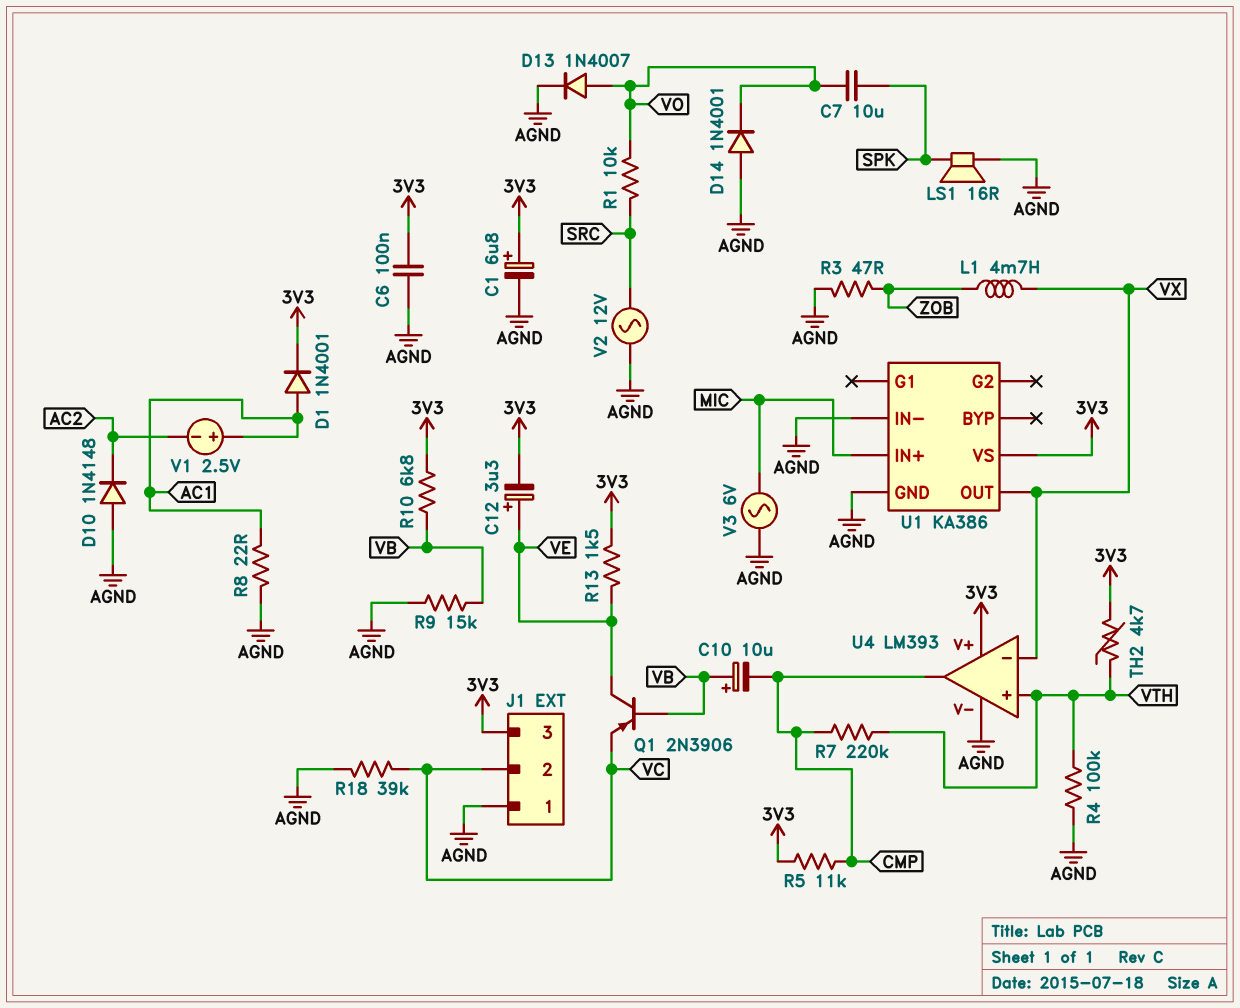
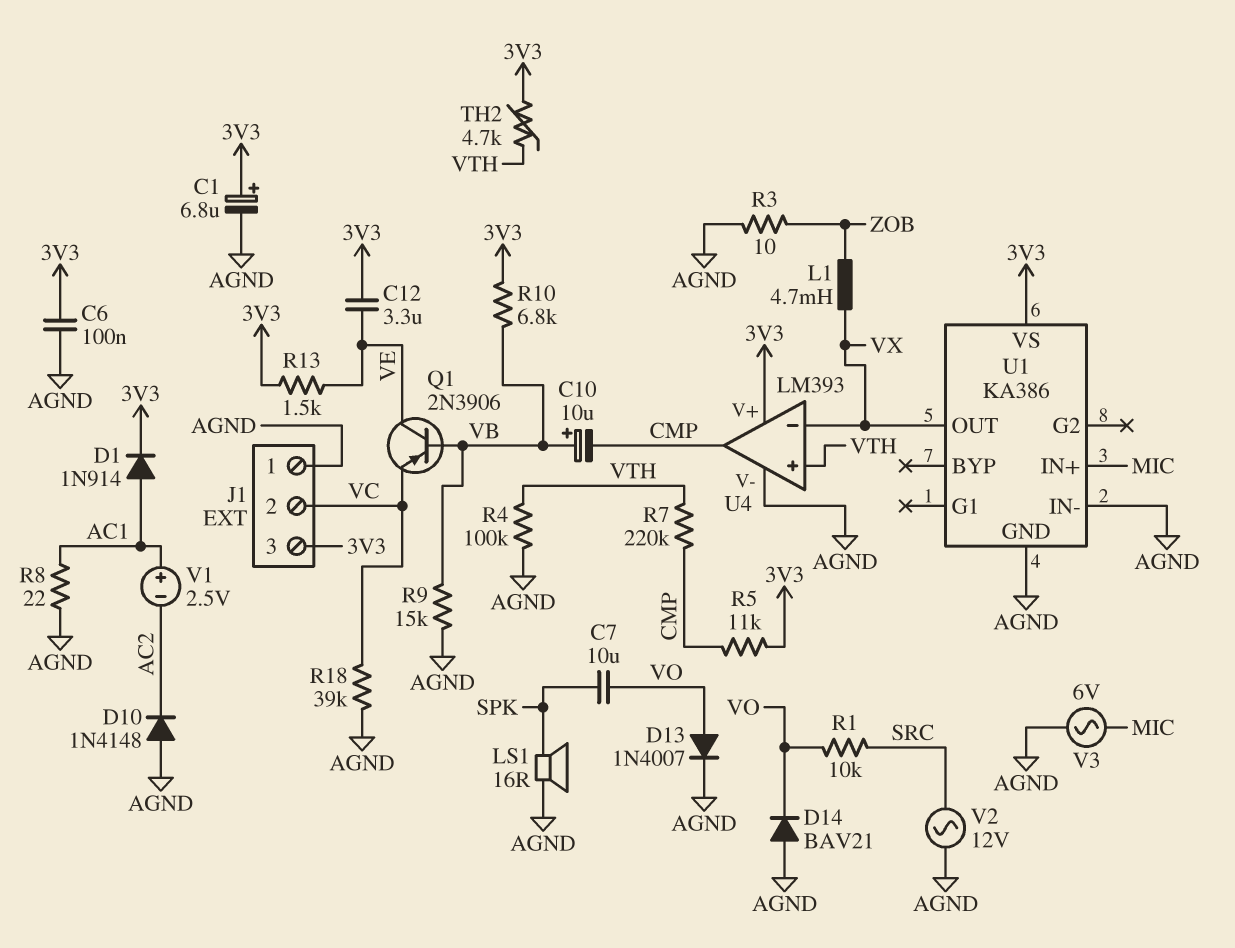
C12: 3.3uF (plus VE, minus 3V3) -> 3.3uF (3V3, VE)
D1: diode 1N4001 (A AC1, K 3V3) -> diode 1N914 (A AC1, K 3V3)
D14: diode 1N4001 (A AGND, K VO) -> diode BAV21 (A AGND, K VO)
R3: 47 (AGND, ZOB) -> 10 (AGND, ZOB)

